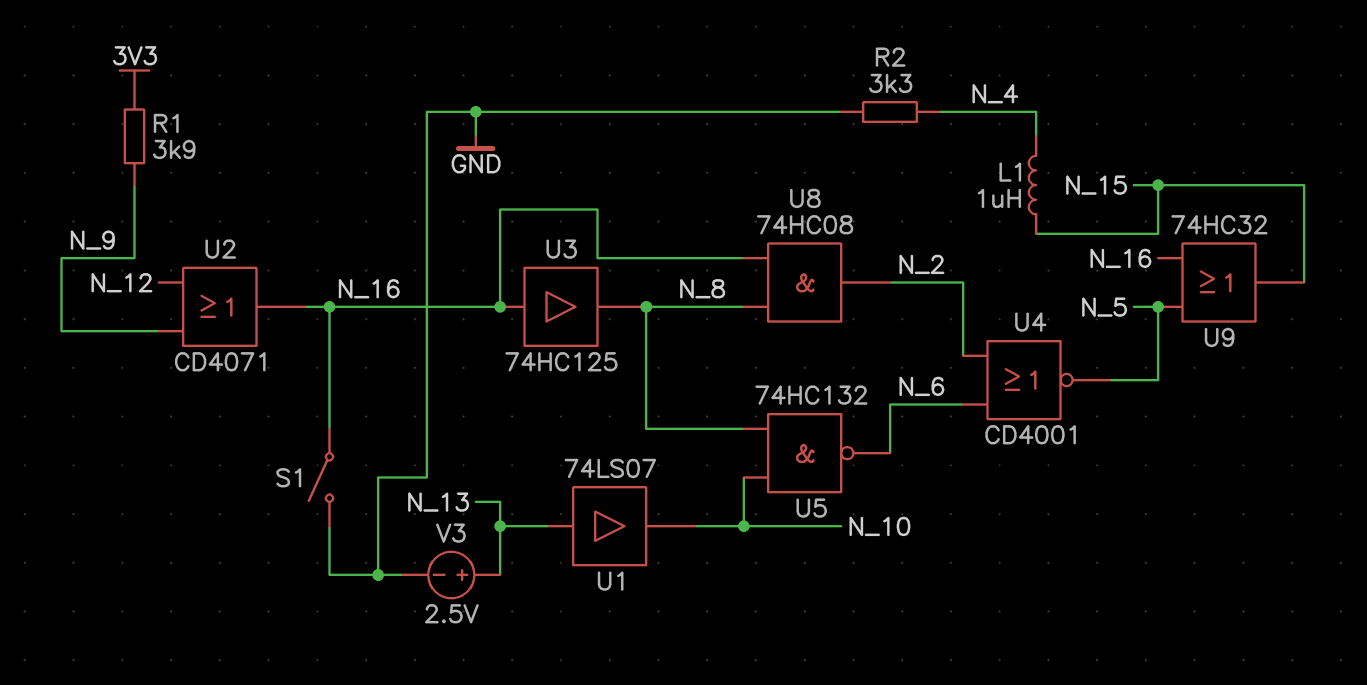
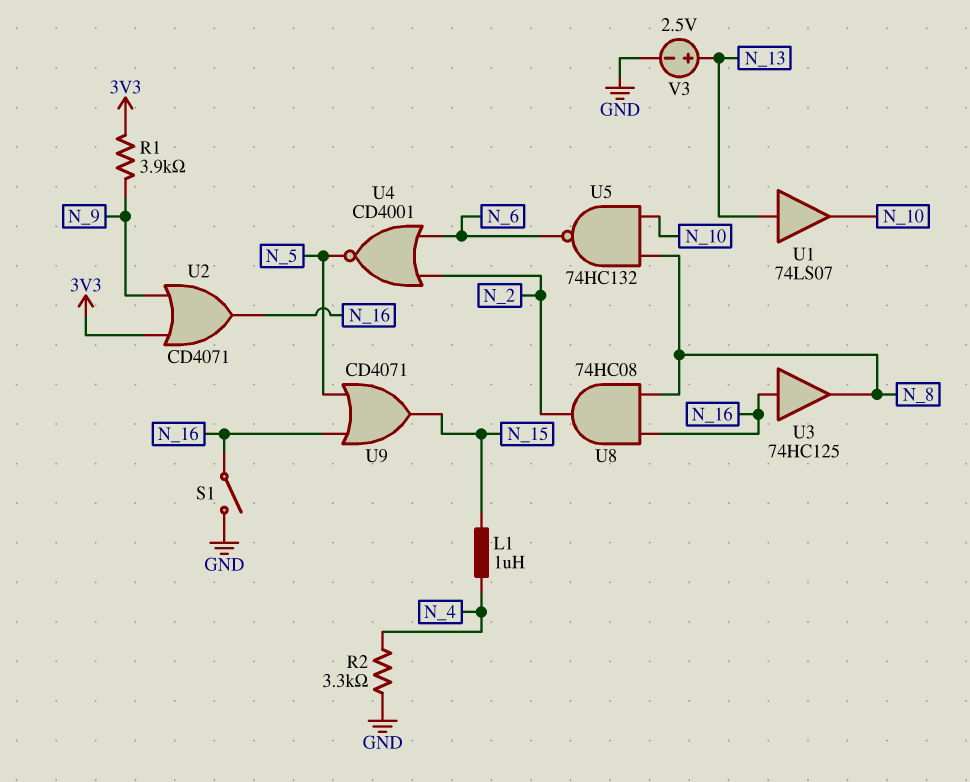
U2: OR CD4071 (in N_9, in N_12, out N_16) -> OR CD4071 (in 3V3, in N_9, out N_16)
U9: OR 74HC32 (in N_5, in N_16, out N_15) -> OR CD4071 (in N_5, in N_16, out N_15)

